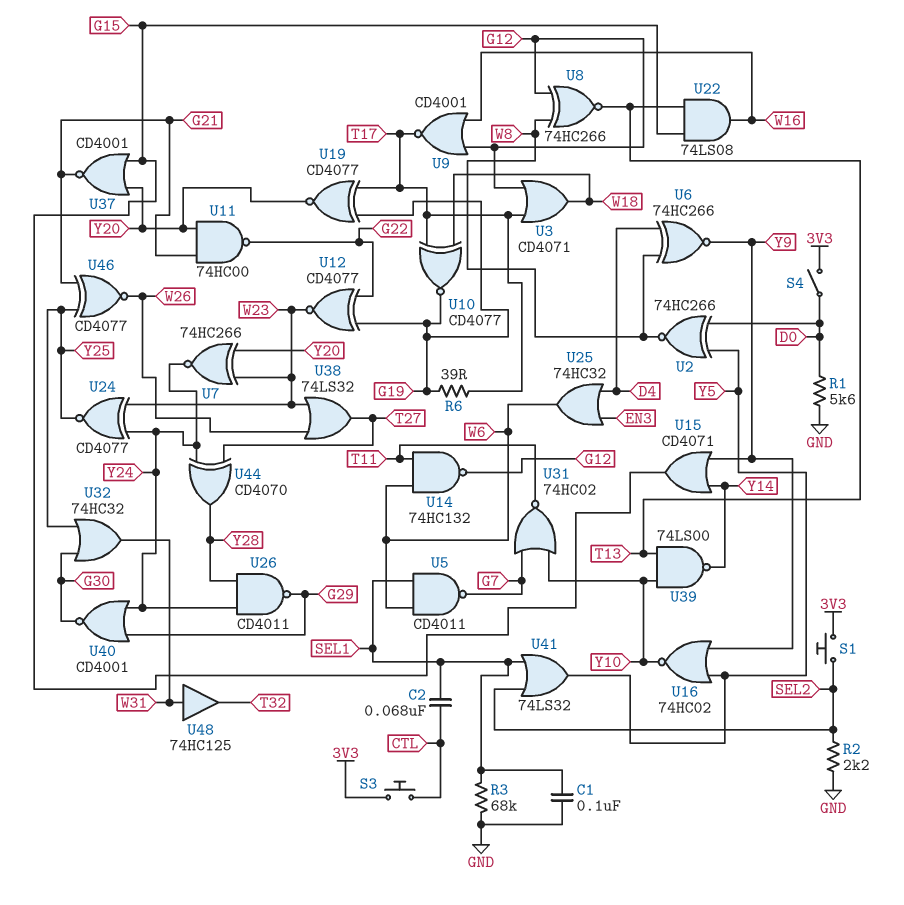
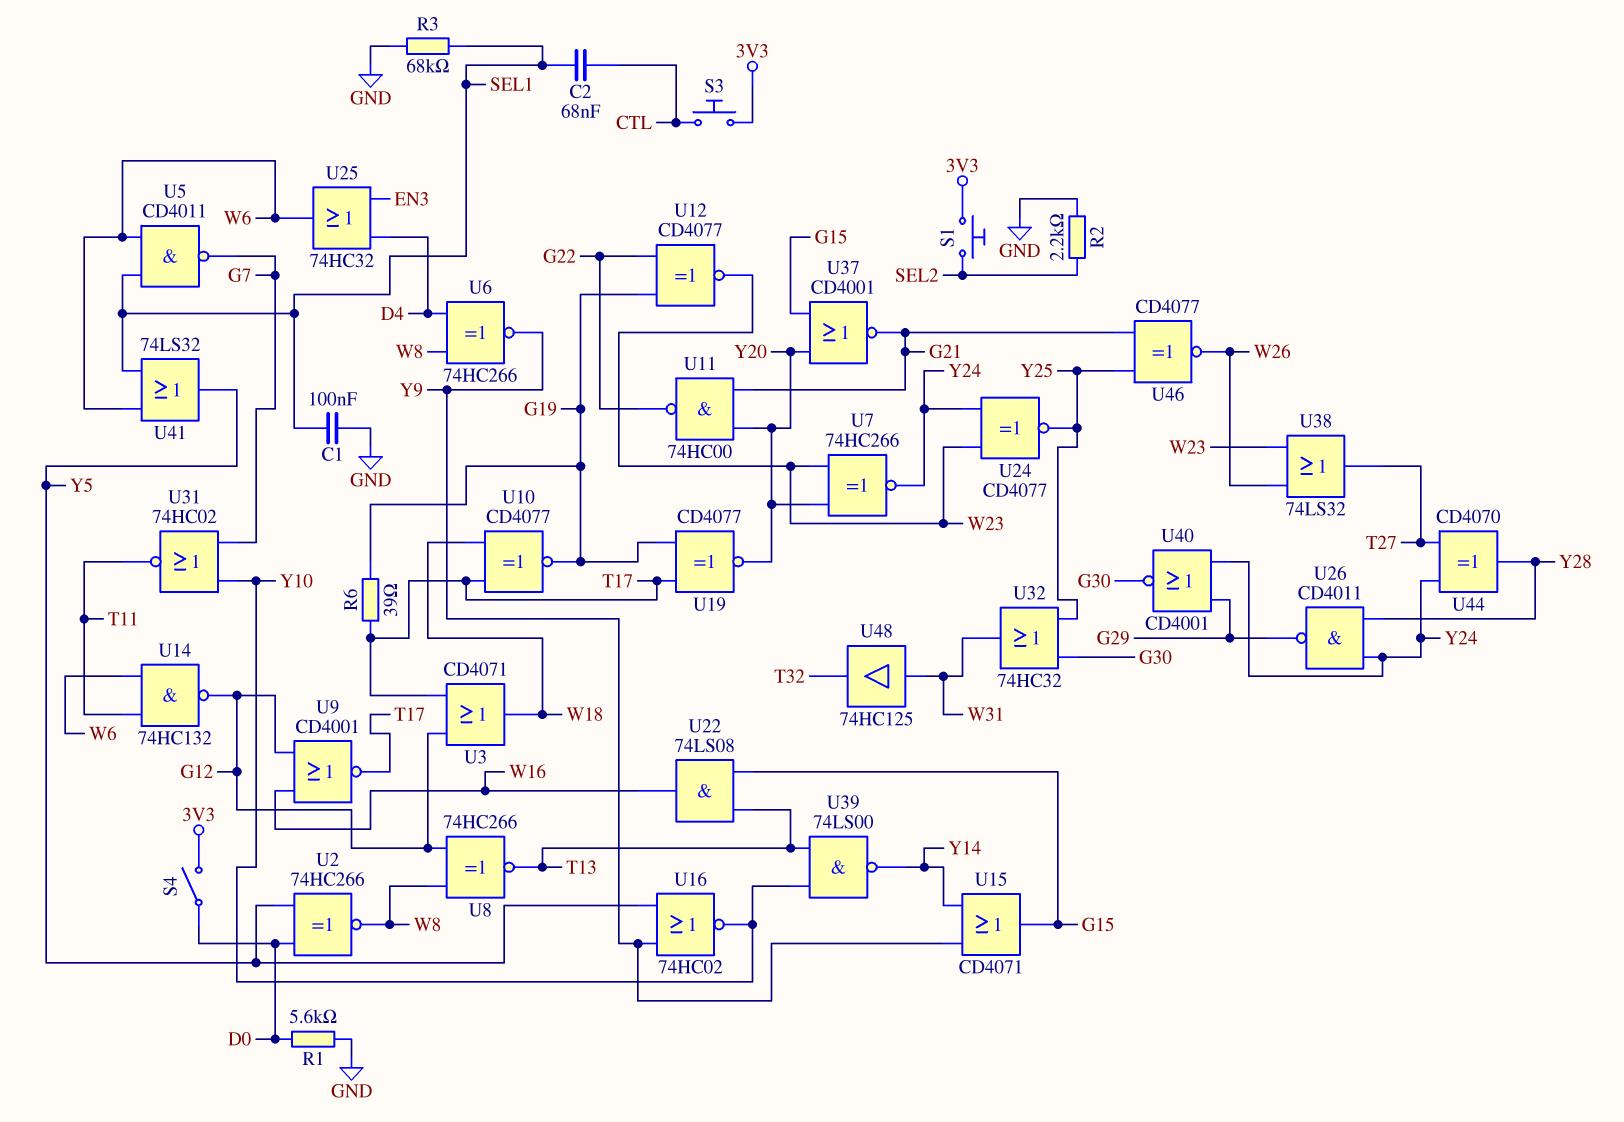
U41: OR 74LS32 (in SEL1, in SEL2, out Y5) -> OR 74LS32 (in SEL1, in W6, out Y5)

